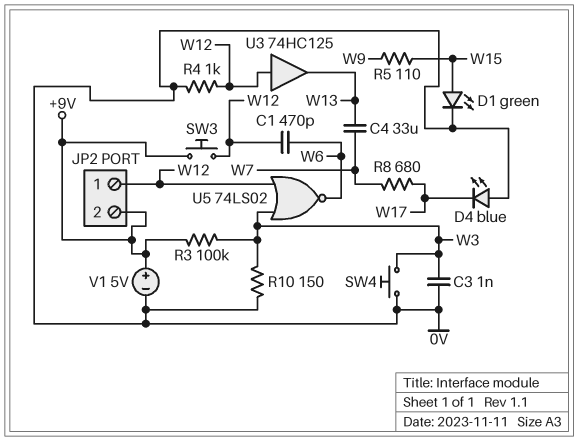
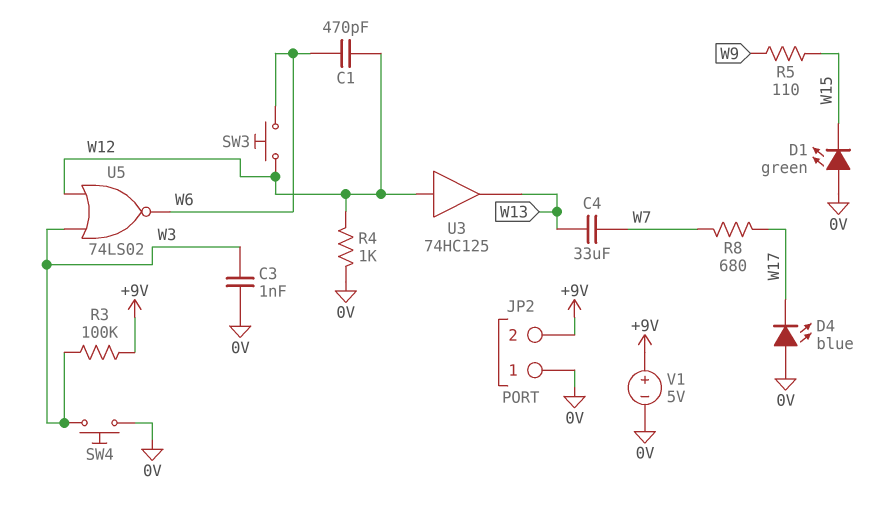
D1: LED green (A W15, K 0V) -> LED green (A 0V, K W15)
JP2 pin 1: W12 -> 0V
R10: 150 (0V, W3) -> none
SW3: button (+9V, W12) -> button (W6, W12)

